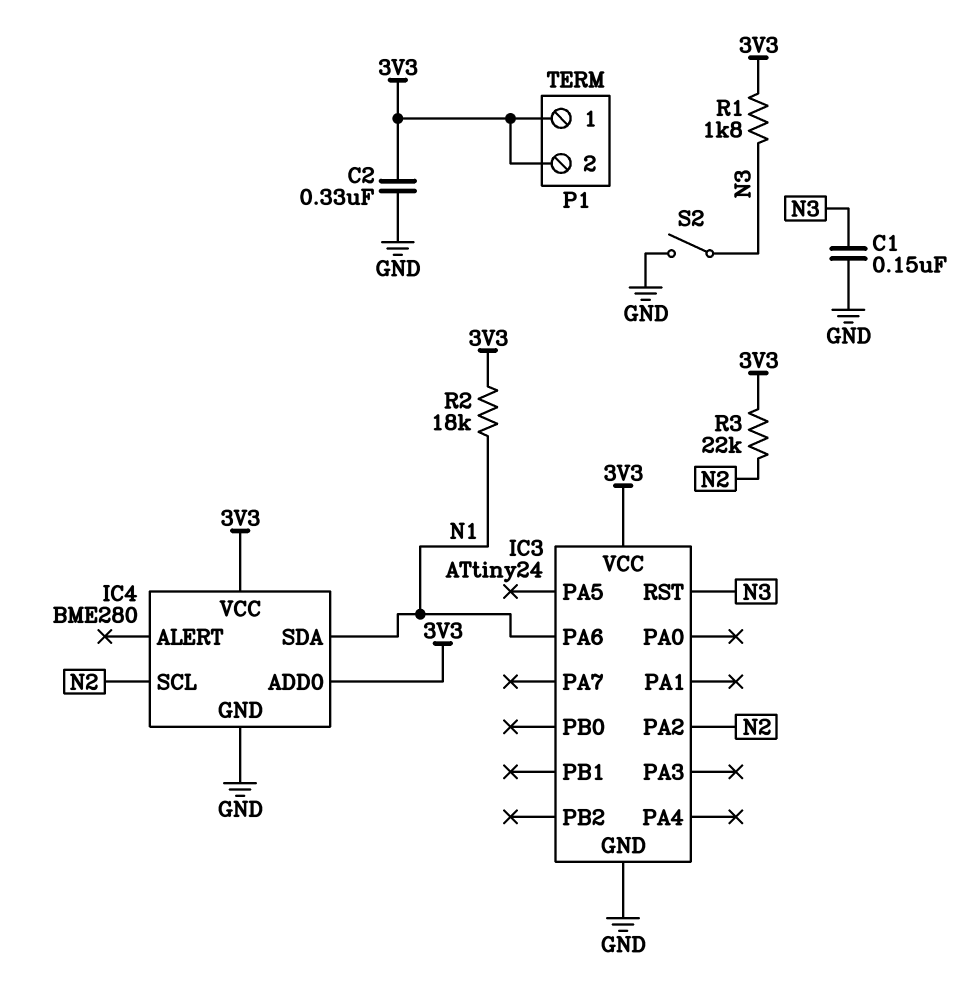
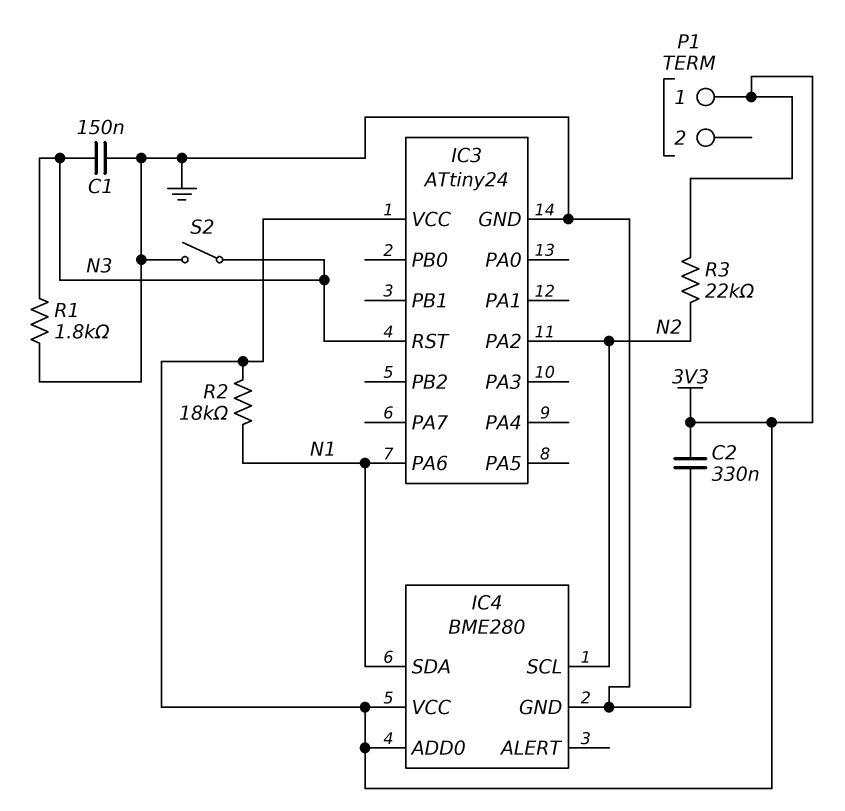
P1 pin 2: 3V3 -> none
R1: 1.8k (3V3, N3) -> 1.8k (GND, N3)

